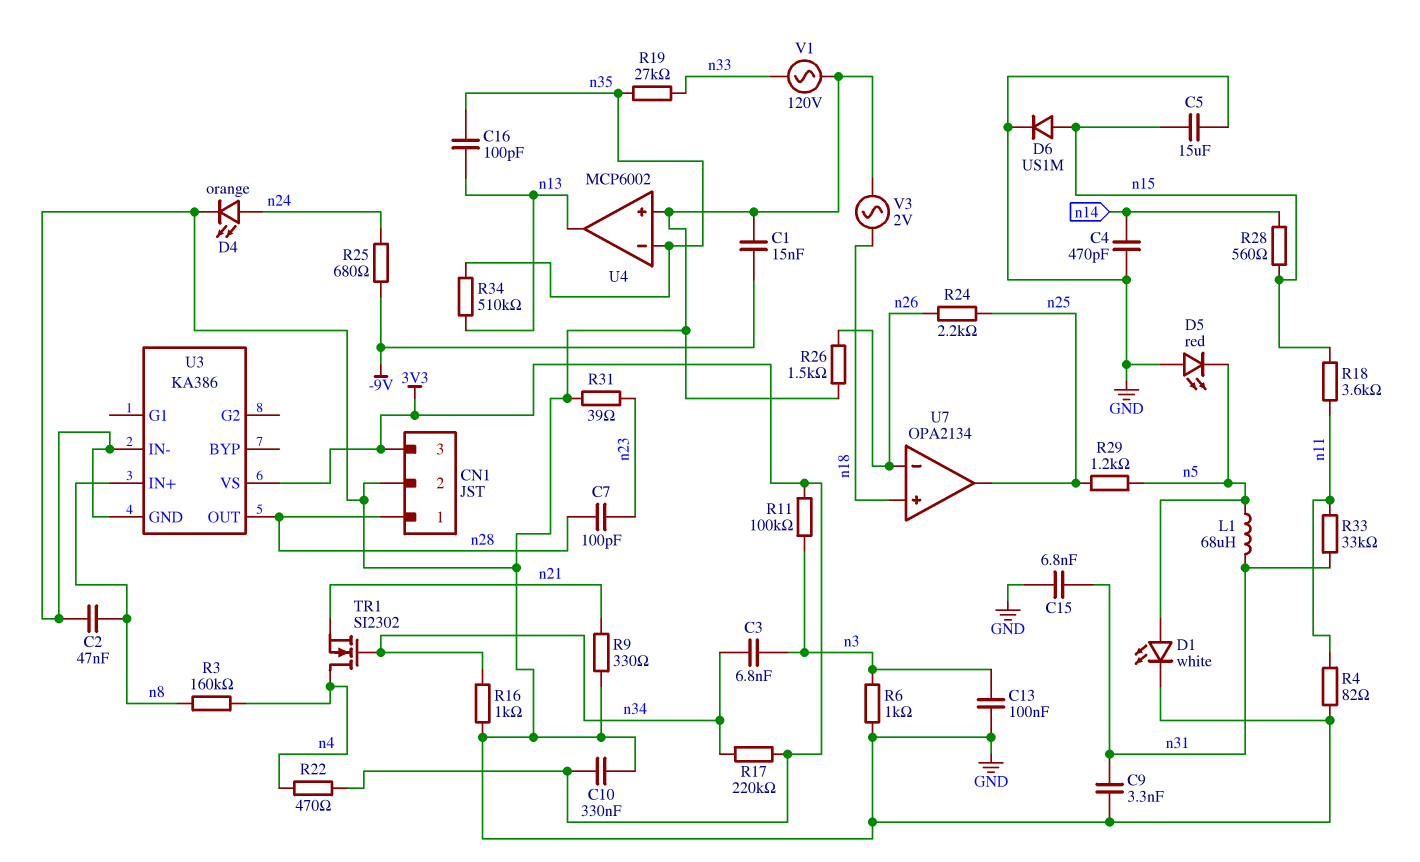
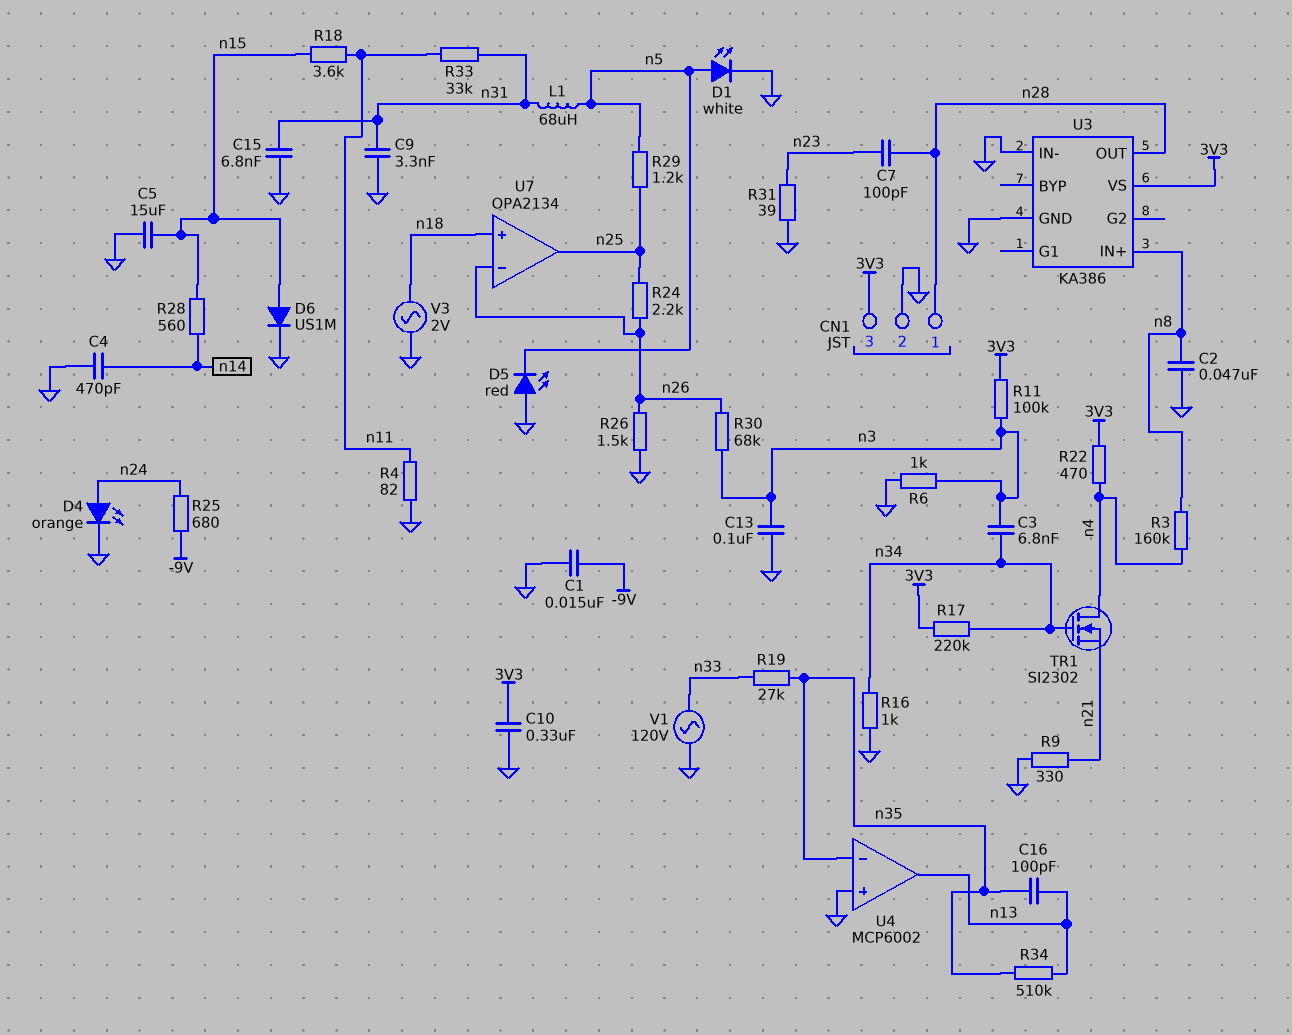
R30: none -> 68k (n3, n26)

